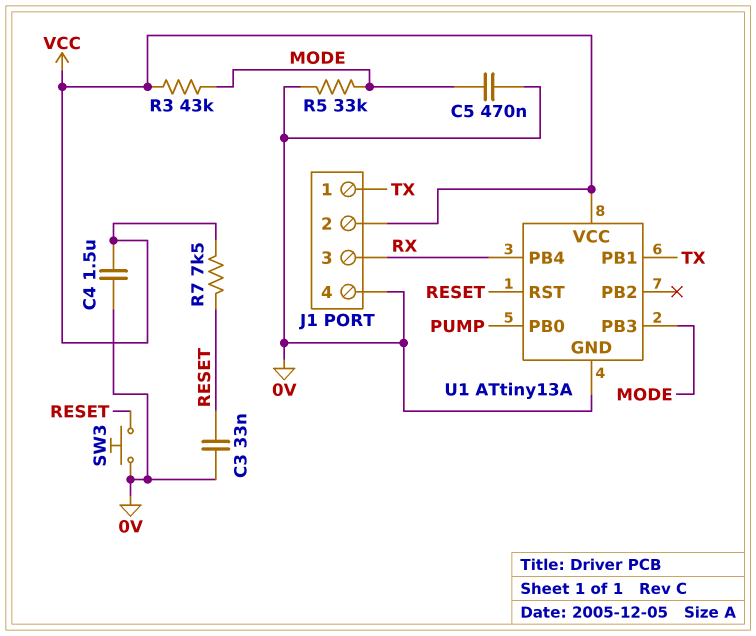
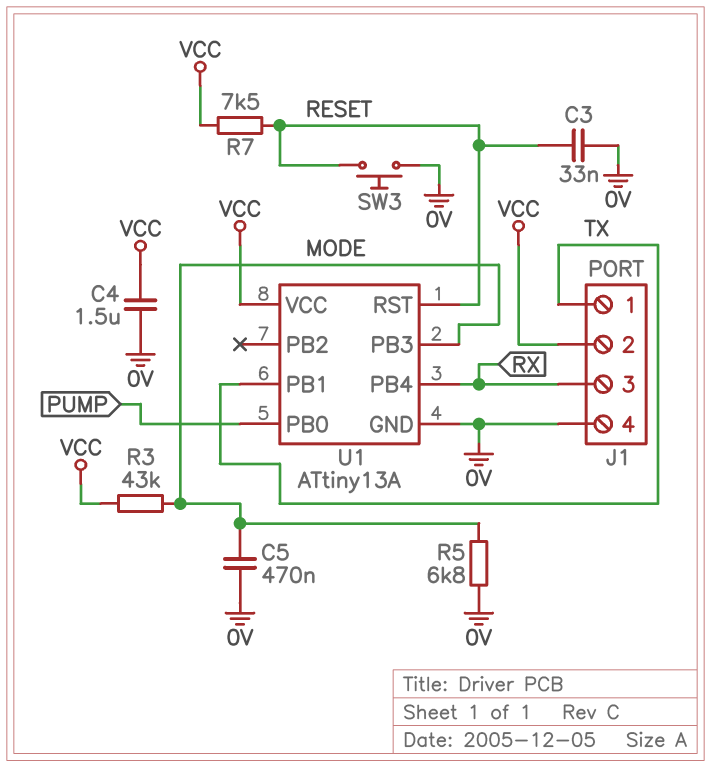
R5: 33k (0V, MODE) -> 6.8k (0V, MODE)

